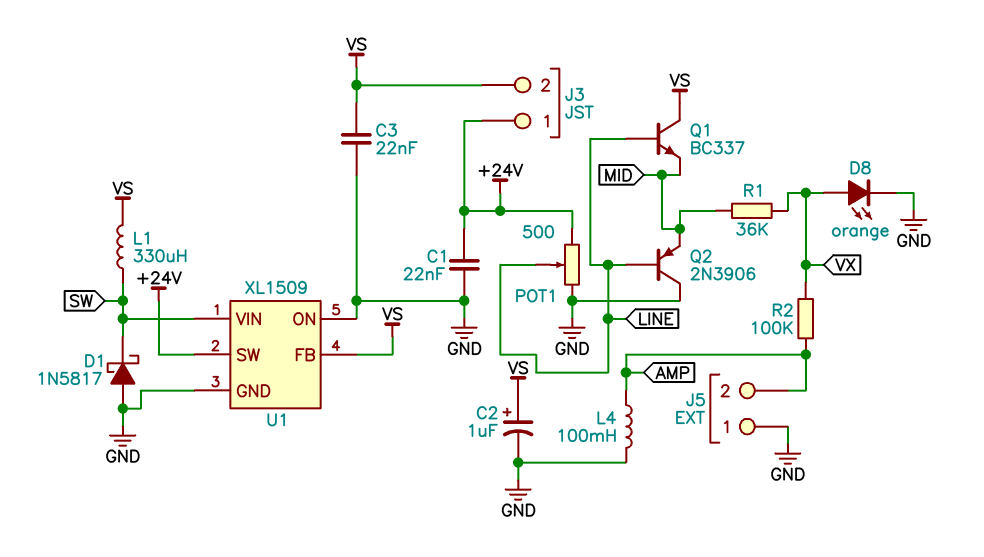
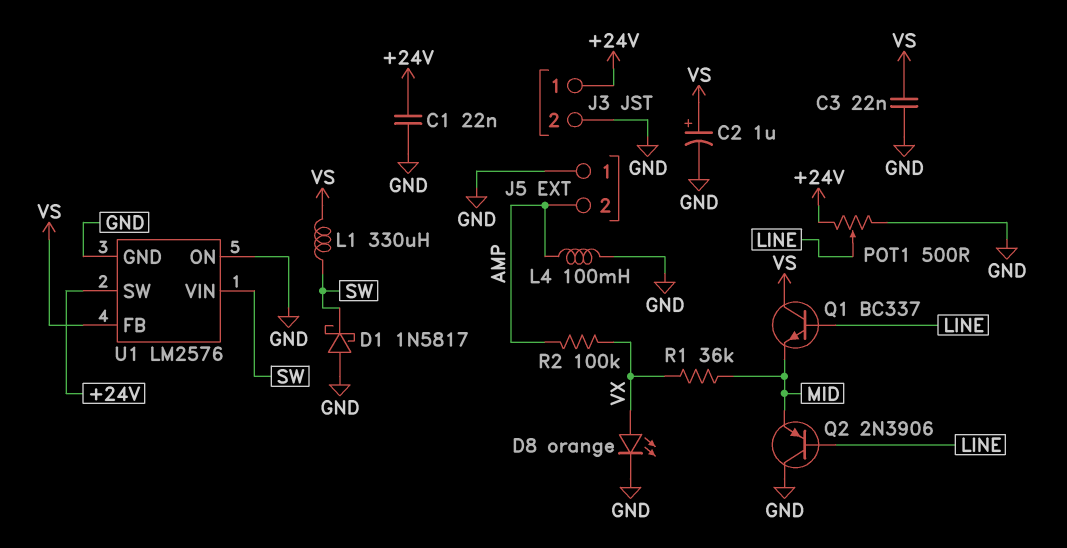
J3 pin 2: VS -> GND
U1: XL1509 -> LM2576

